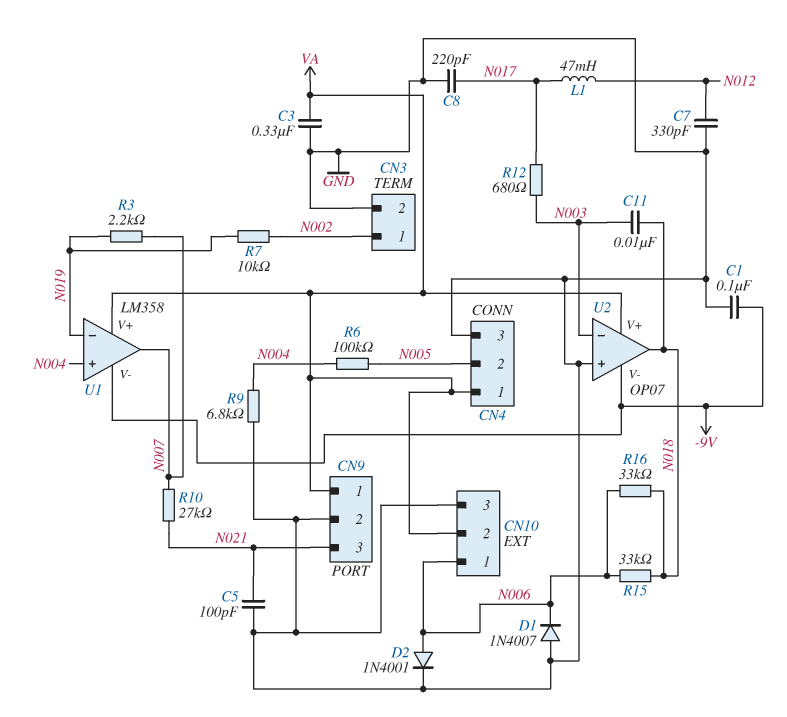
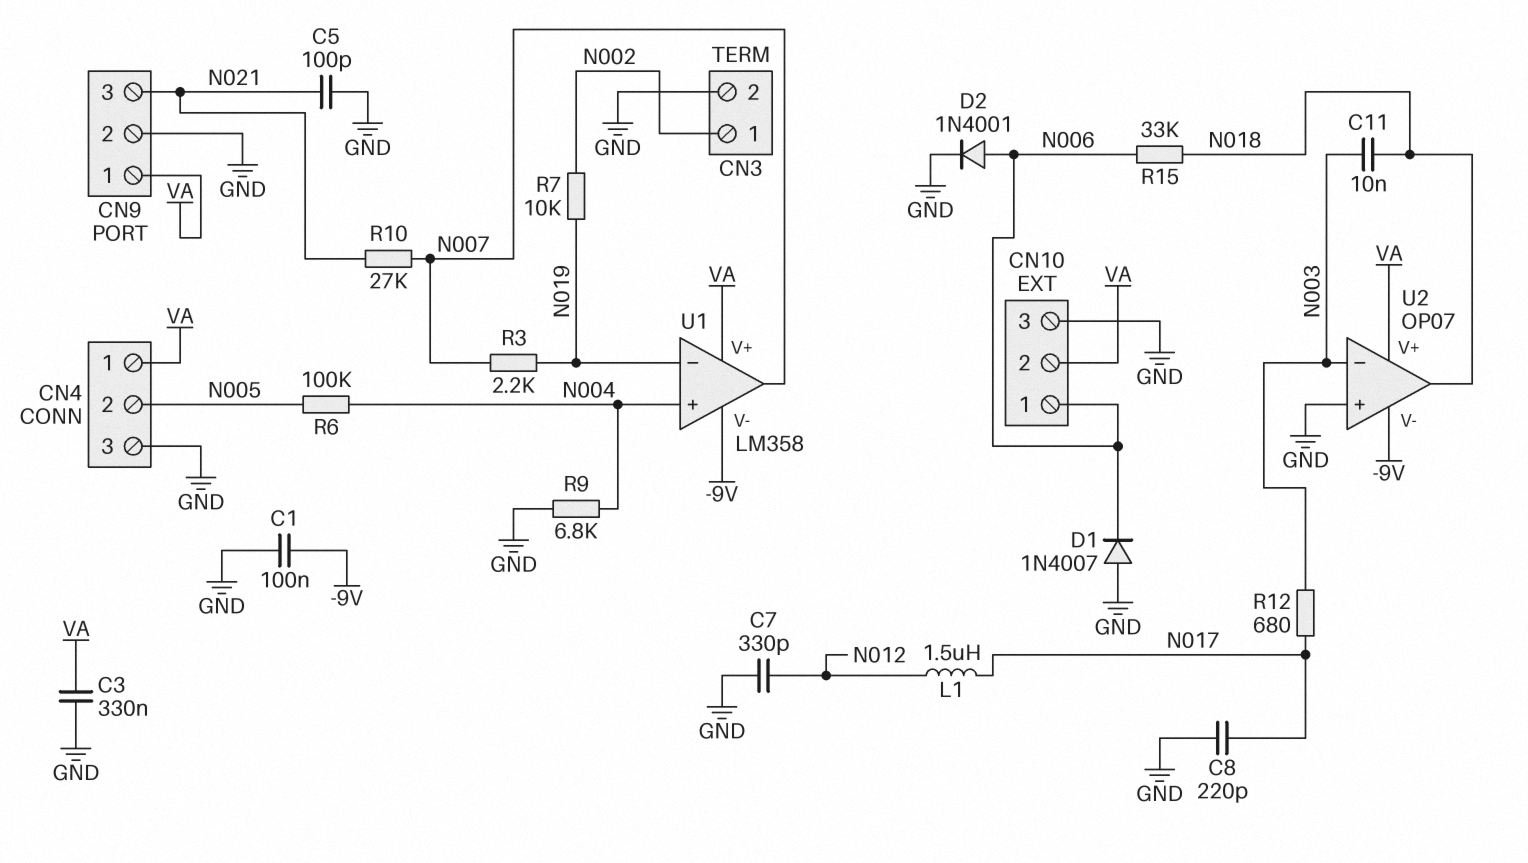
L1: 47mH (N012, N017) -> 1.5uH (N012, N017)
R16: 33k (N006, N018) -> none

